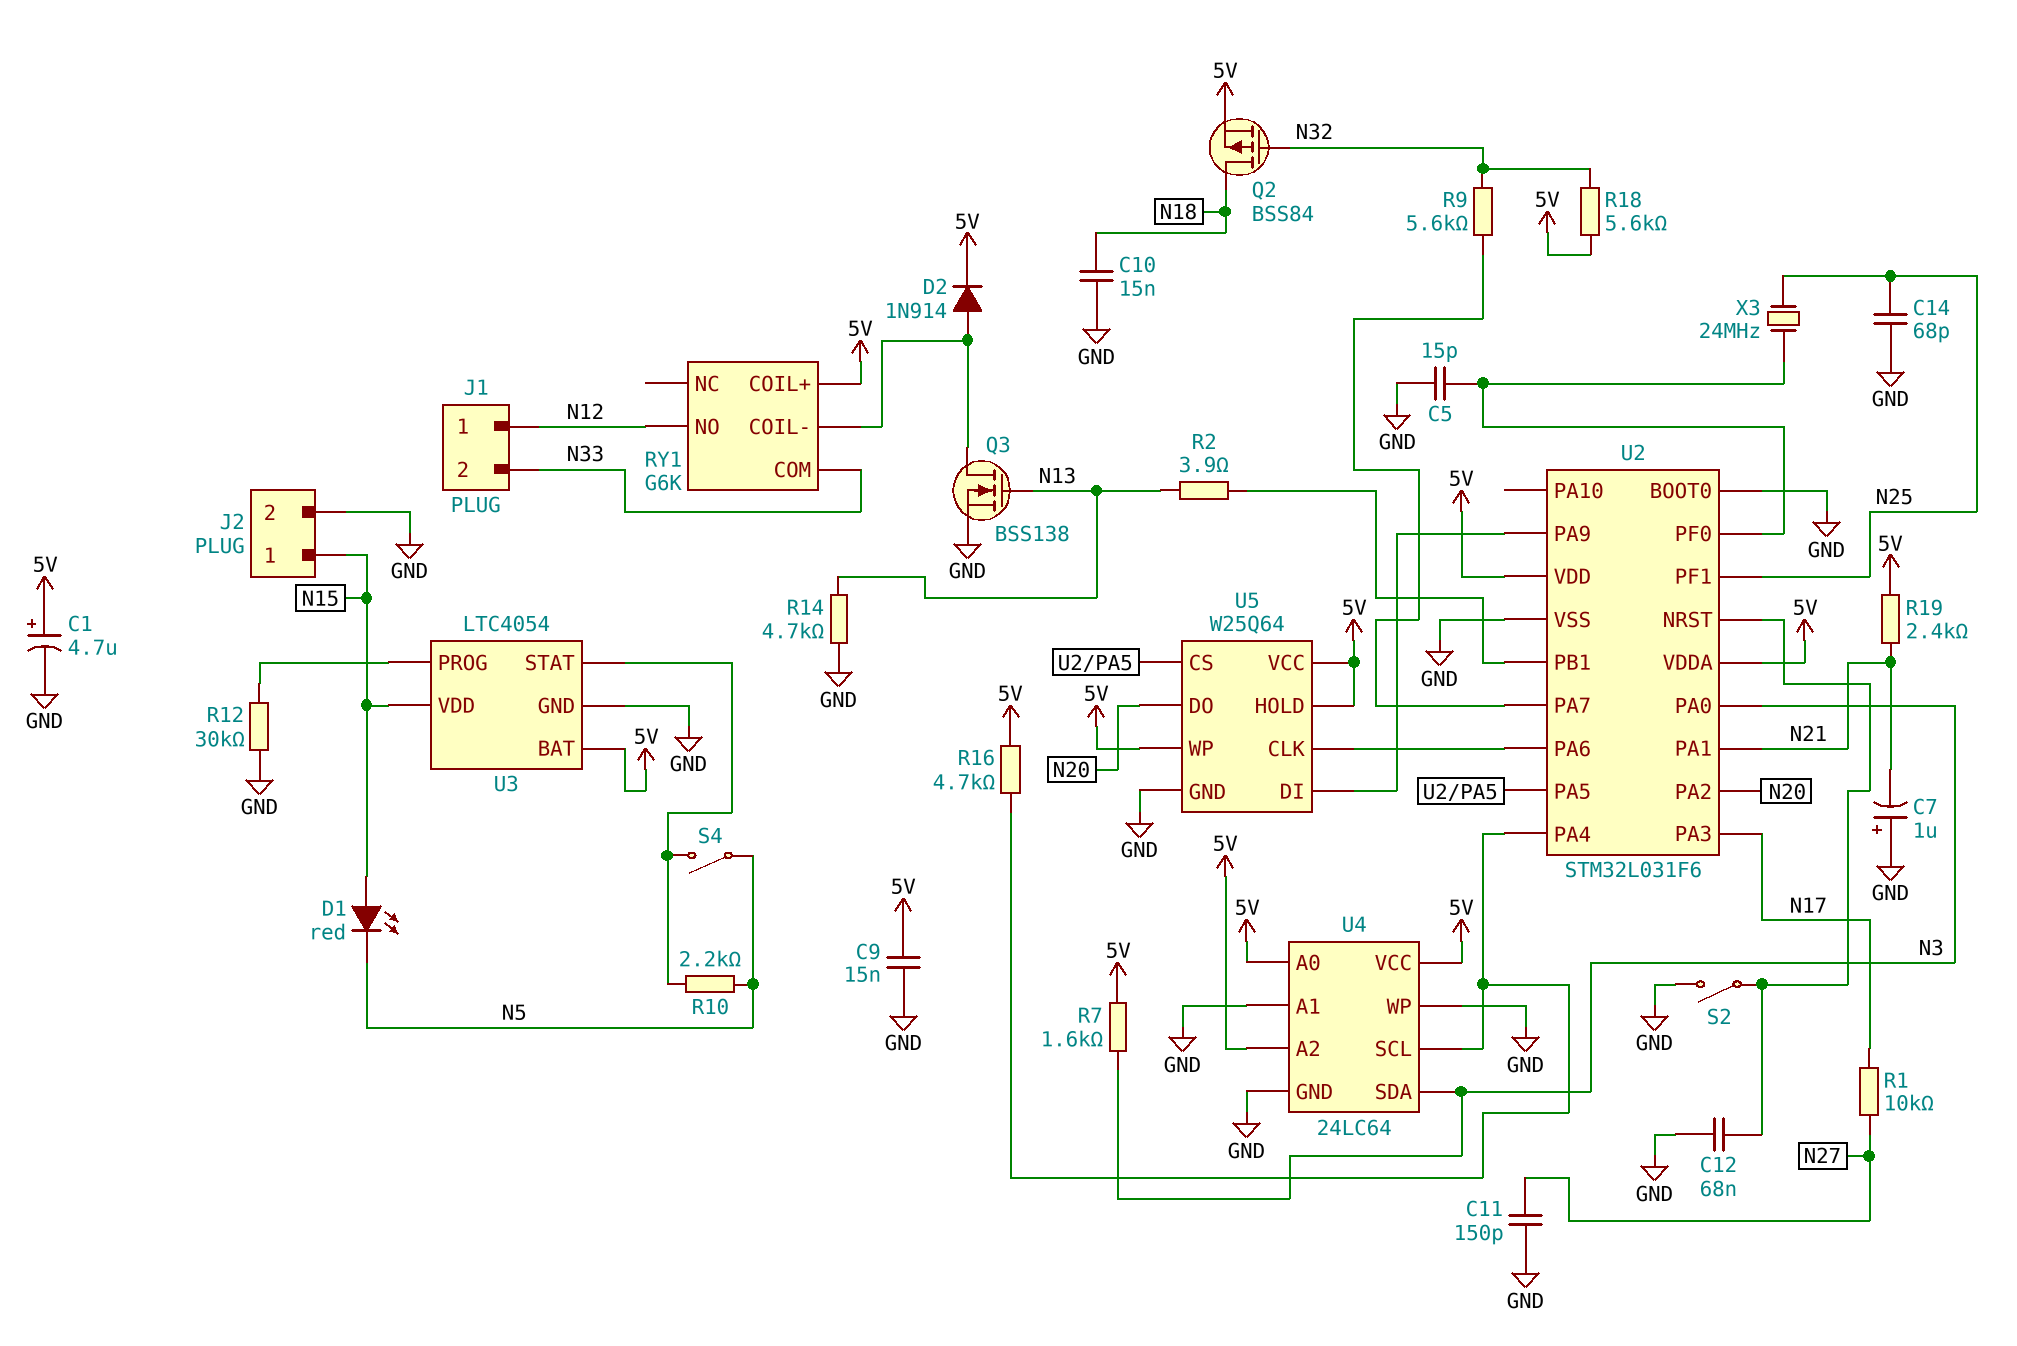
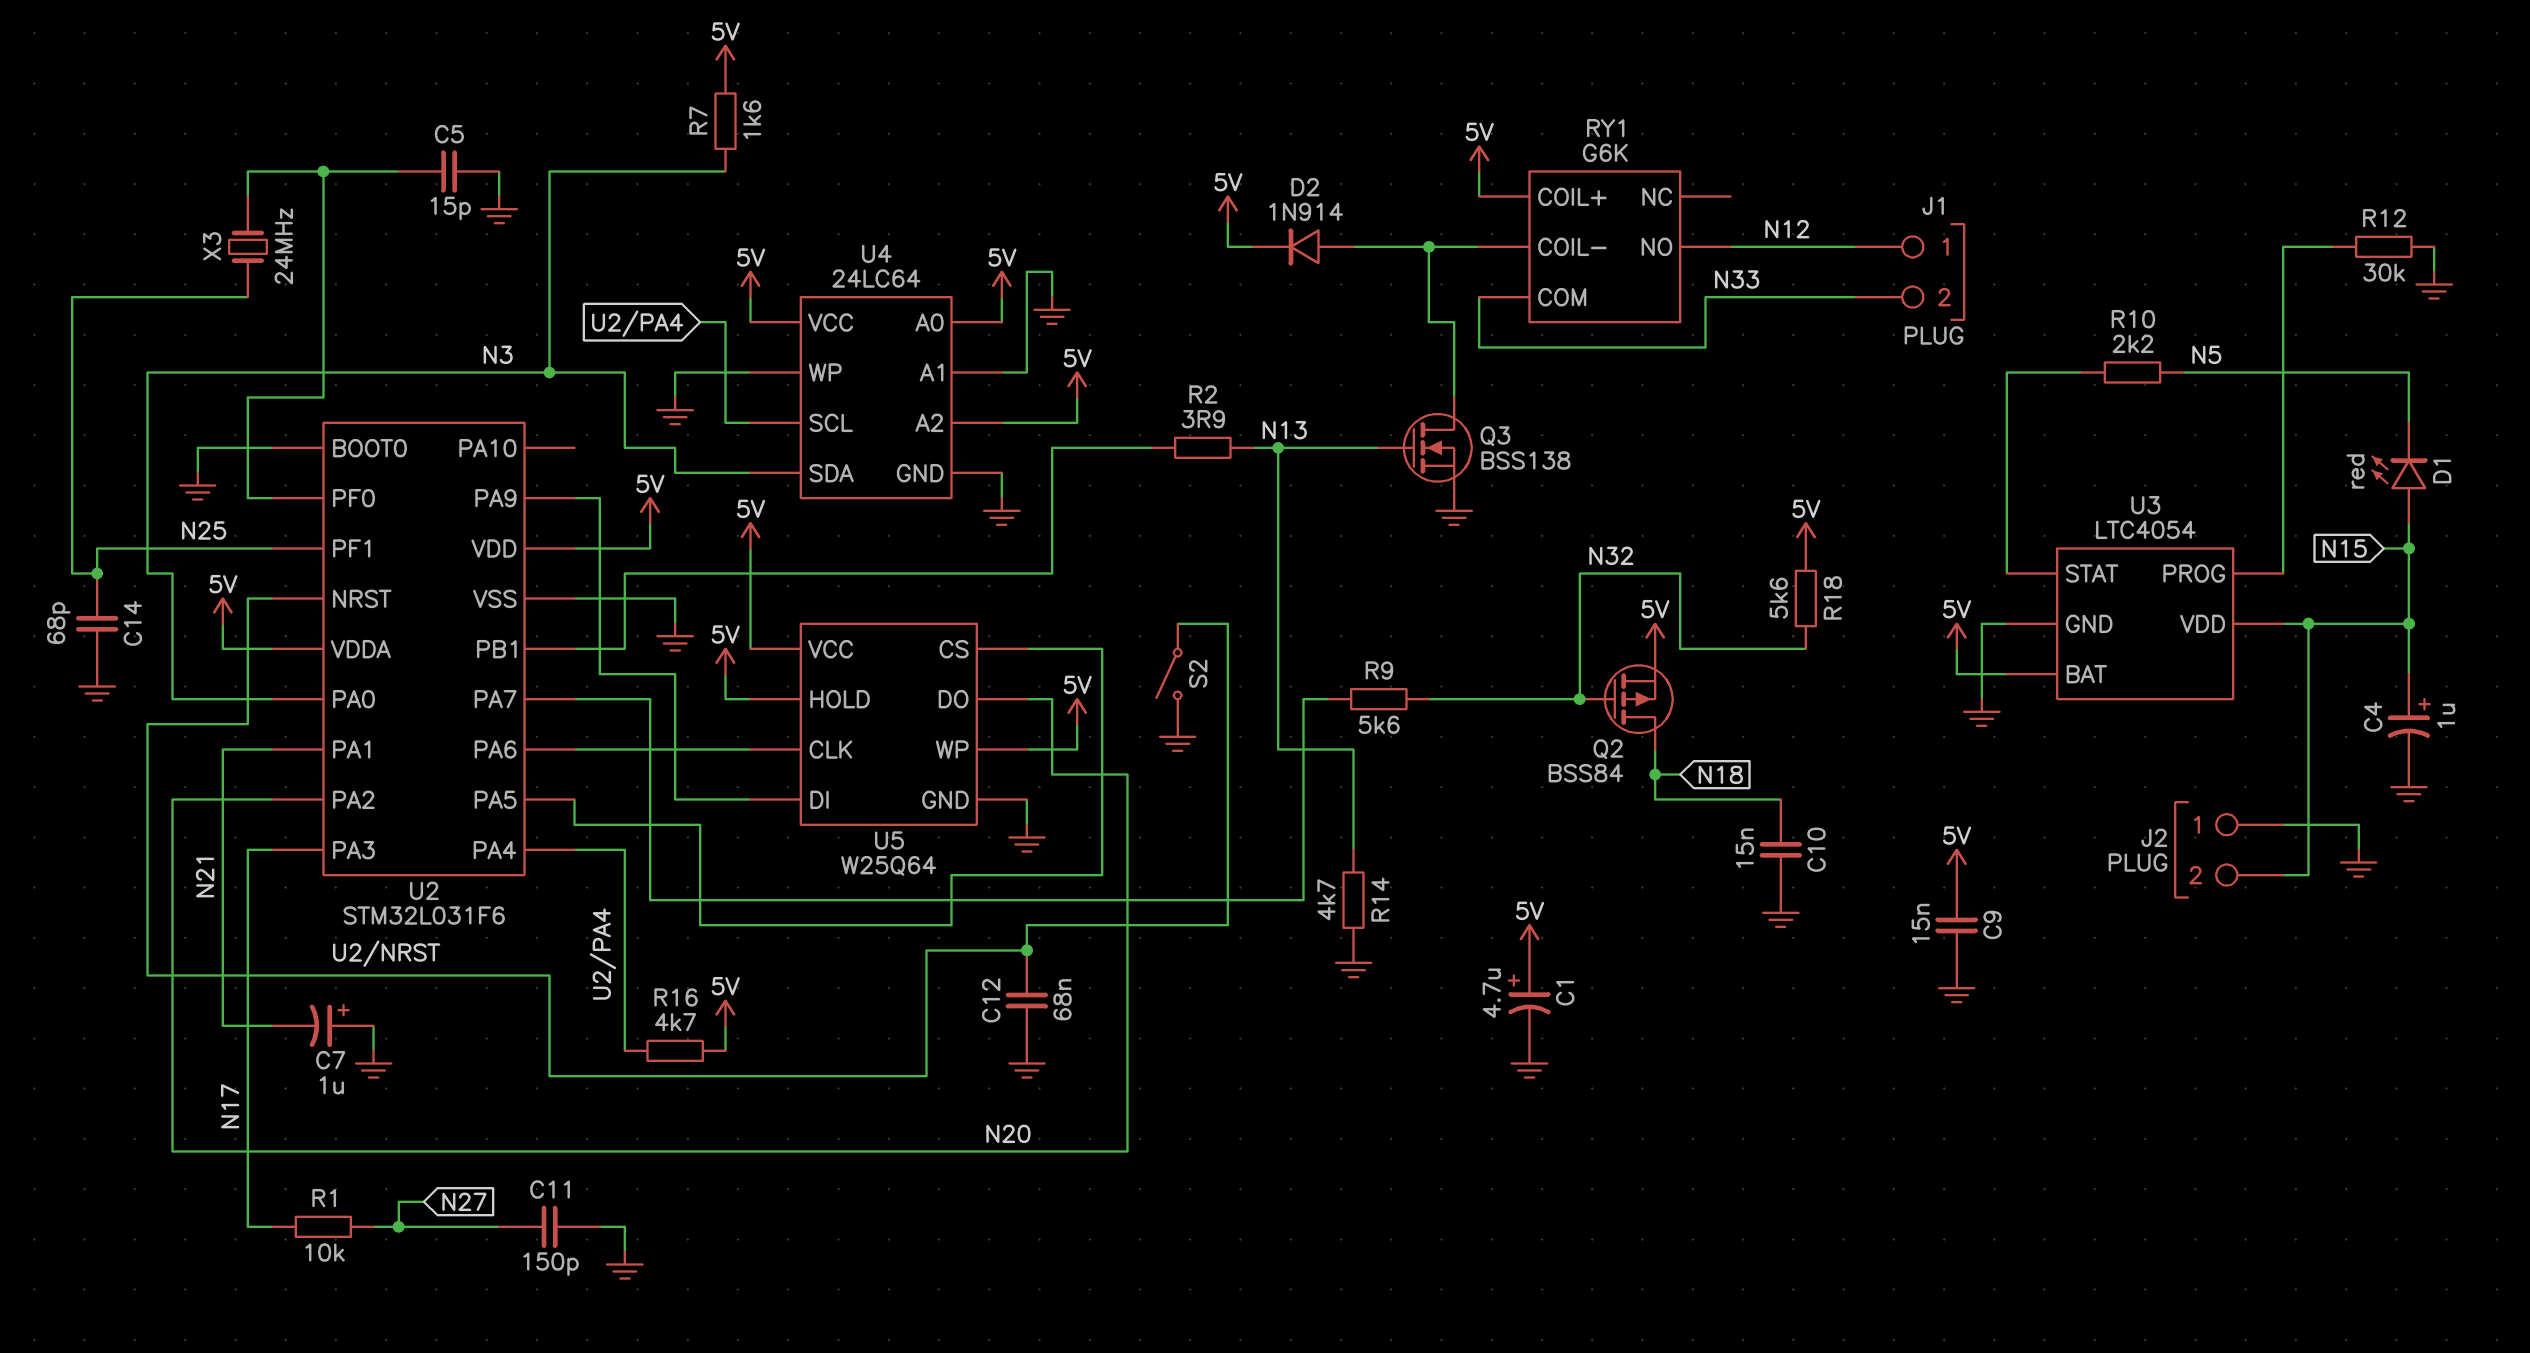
C4: none -> 1uF (plus N15, minus GND)
J2 pin 1: N15 -> GND
J2 pin 2: GND -> N15
R19: 2.4k (5V, N21) -> none
S4: switch (N5, U3/STAT) -> none

